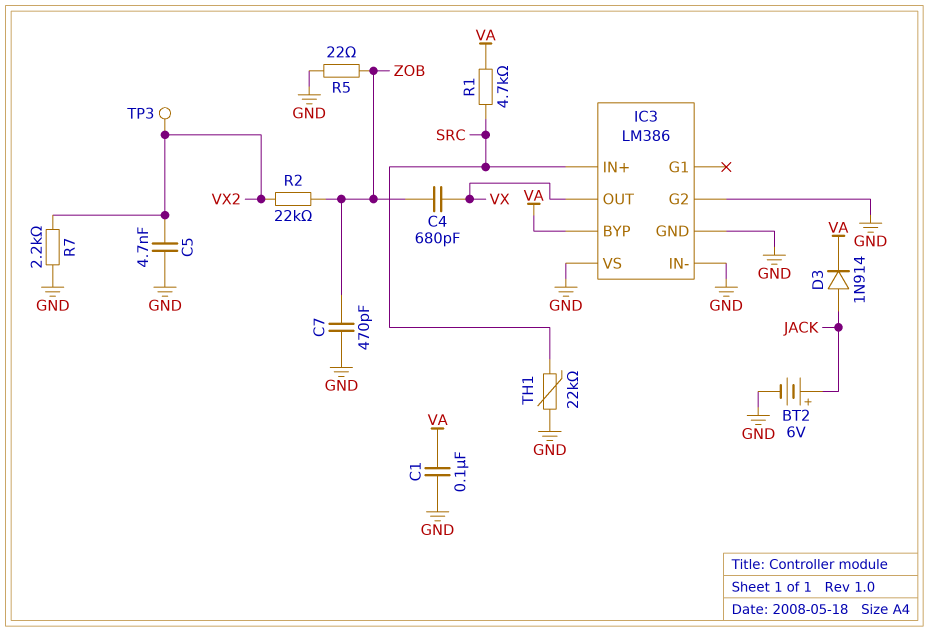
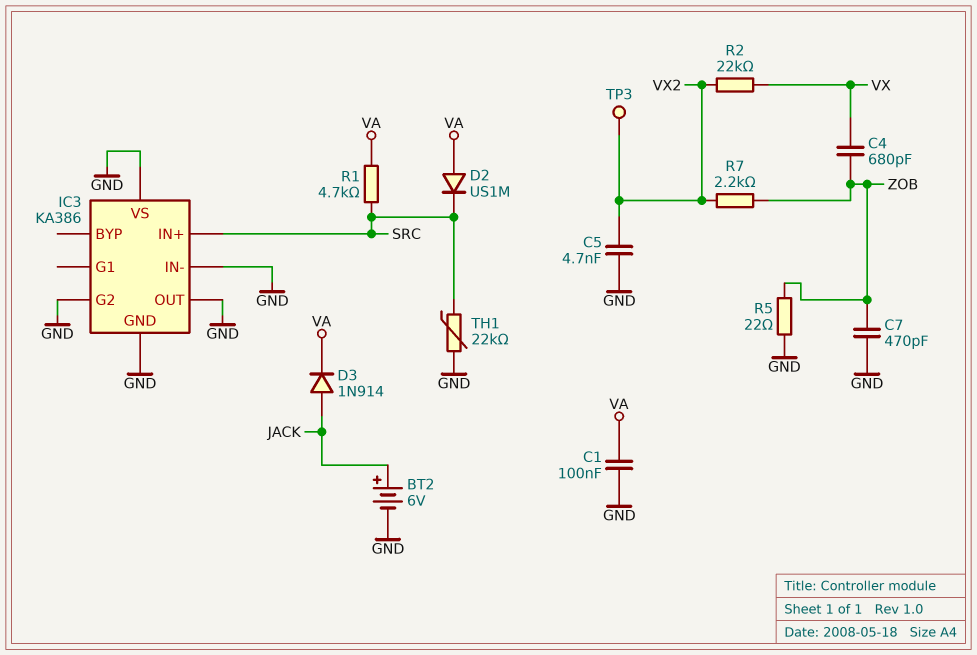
D2: none -> diode US1M (A VA, K SRC)
IC3: LM386 -> KA386
IC3 pin BYP: VA -> none
IC3 pin OUT: VX -> GND
R2: 22k (VX2, ZOB) -> 22k (VX, VX2)
R7: 2.2k (GND, VX2) -> 2.2k (VX2, ZOB)

